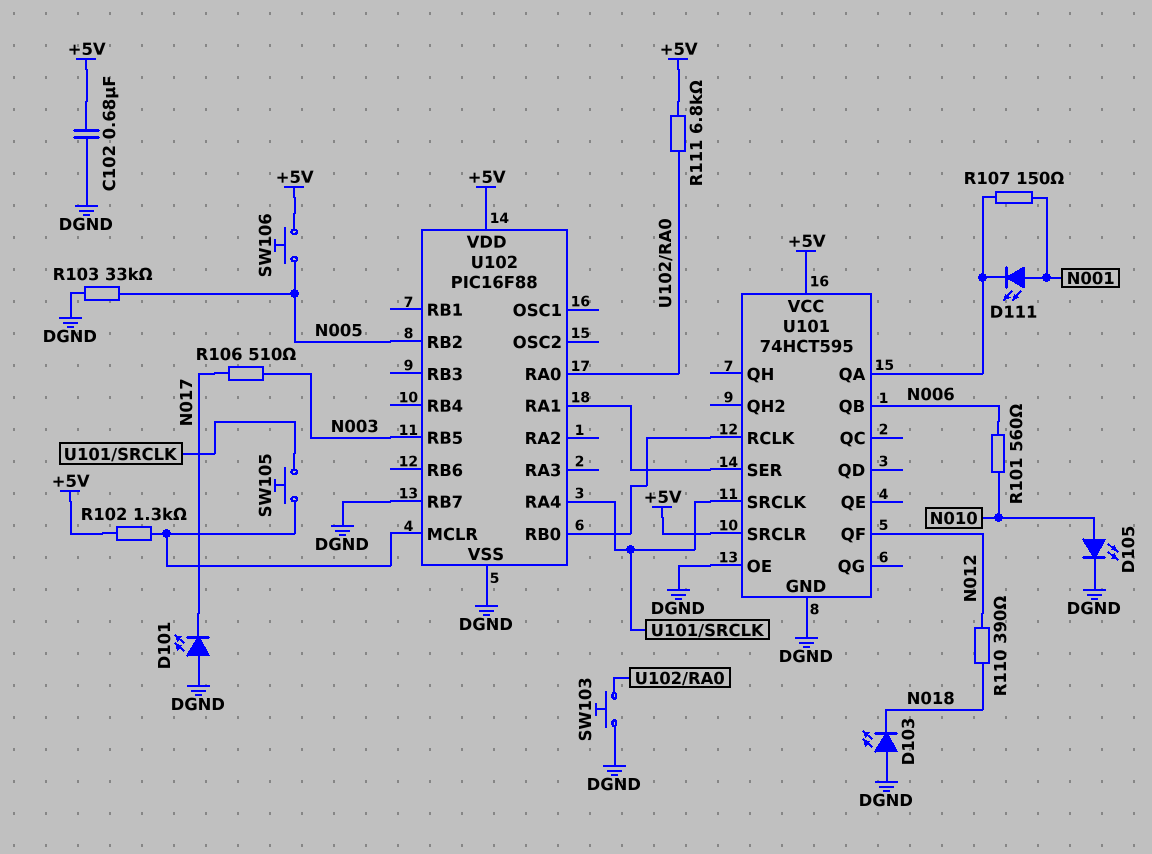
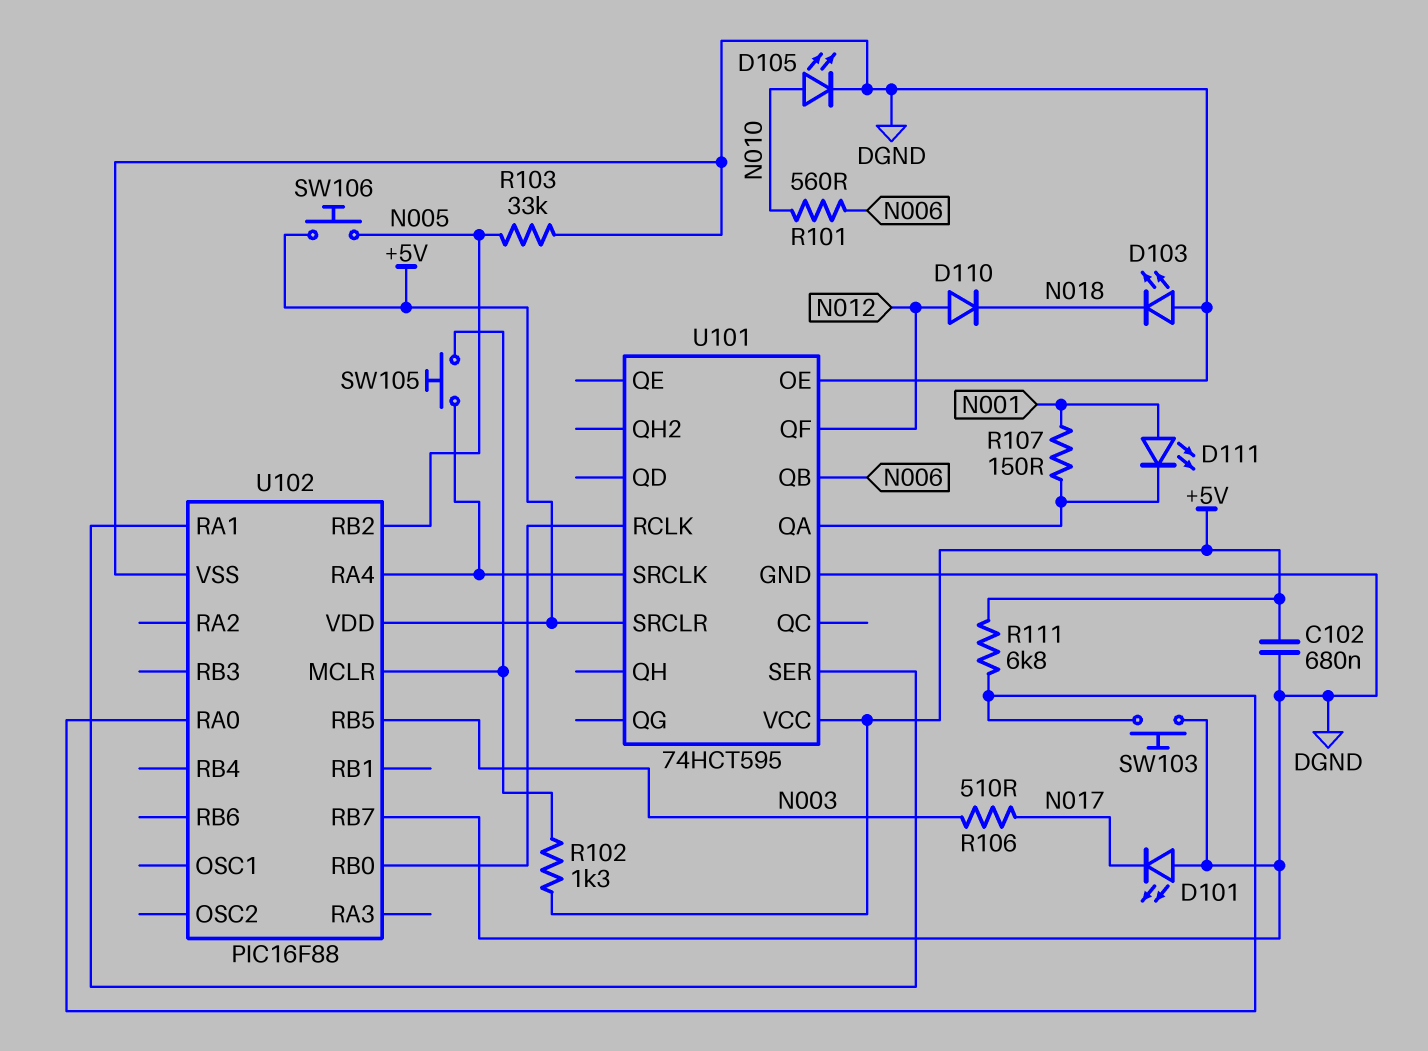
D110: none -> diode (A N012, K N018)
R110: 390 (N012, N018) -> none

